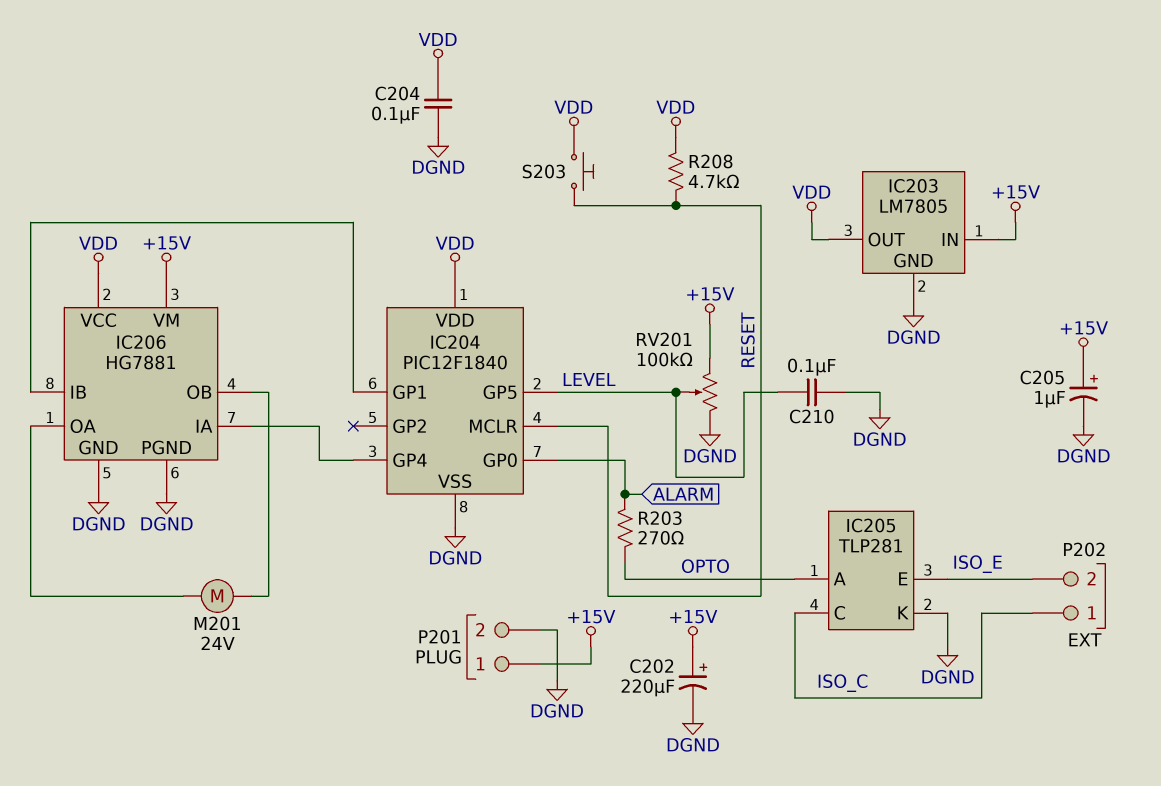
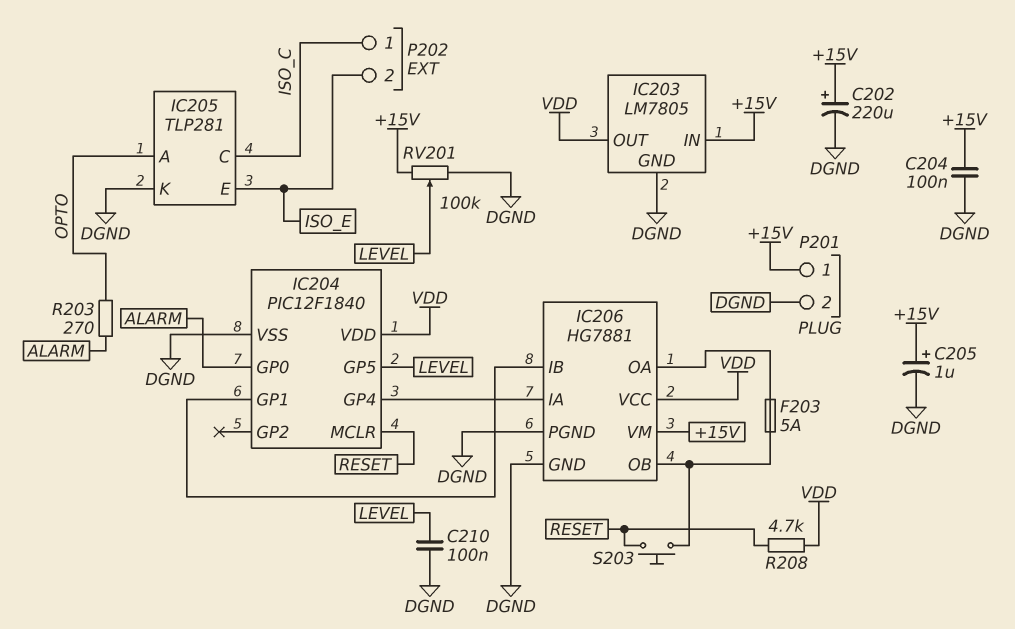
C204: 100nF (DGND, VDD) -> 100nF (+15V, DGND)
F203: none -> 5A (IC206/OA, IC206/OB)
M201: motor 24V (IC206/OA, IC206/OB) -> none
S203: button (RESET, VDD) -> button (IC206/OB, RESET)

